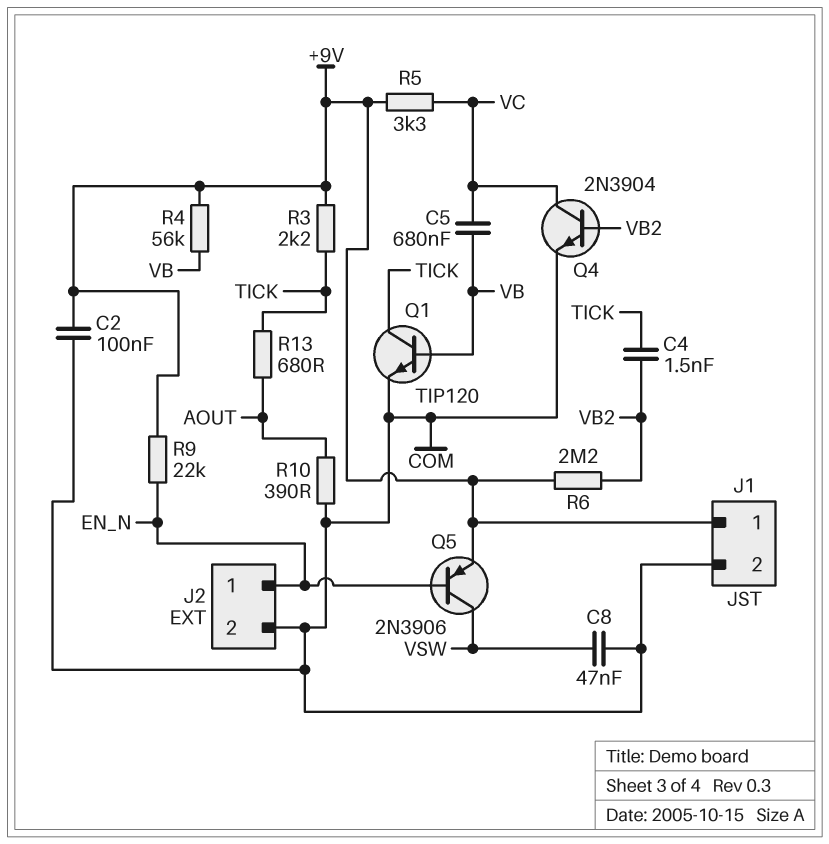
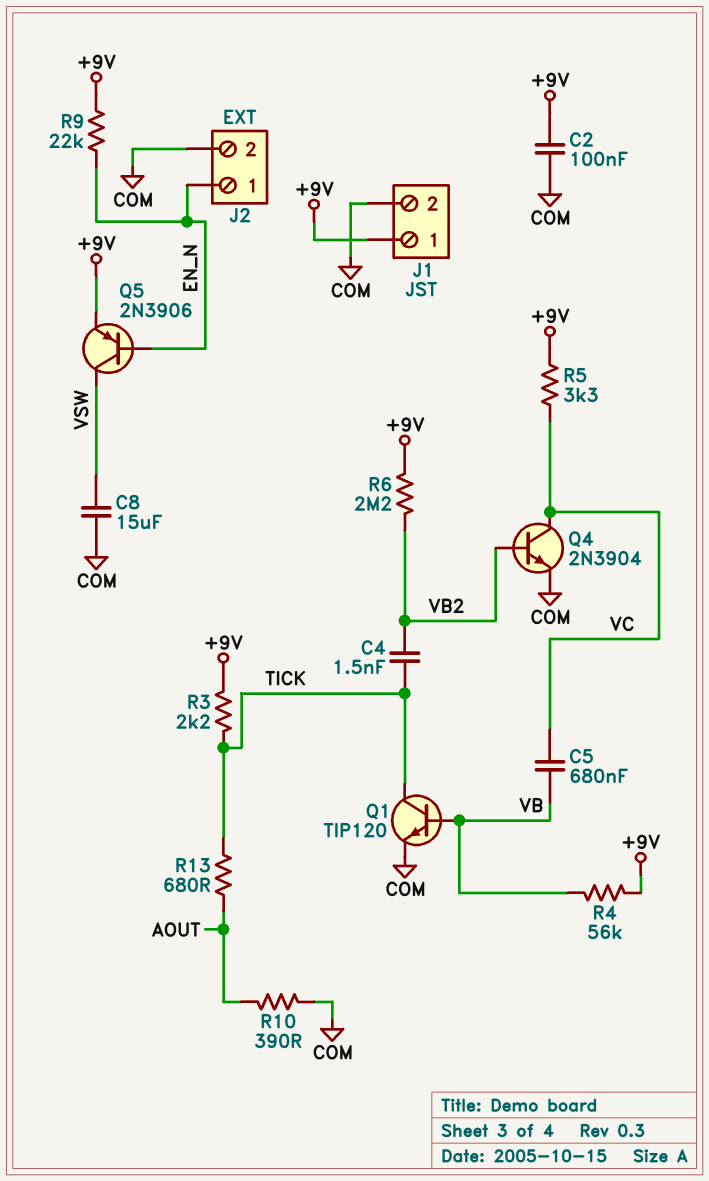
C8: 47nF (COM, VSW) -> 15uF (COM, VSW)

